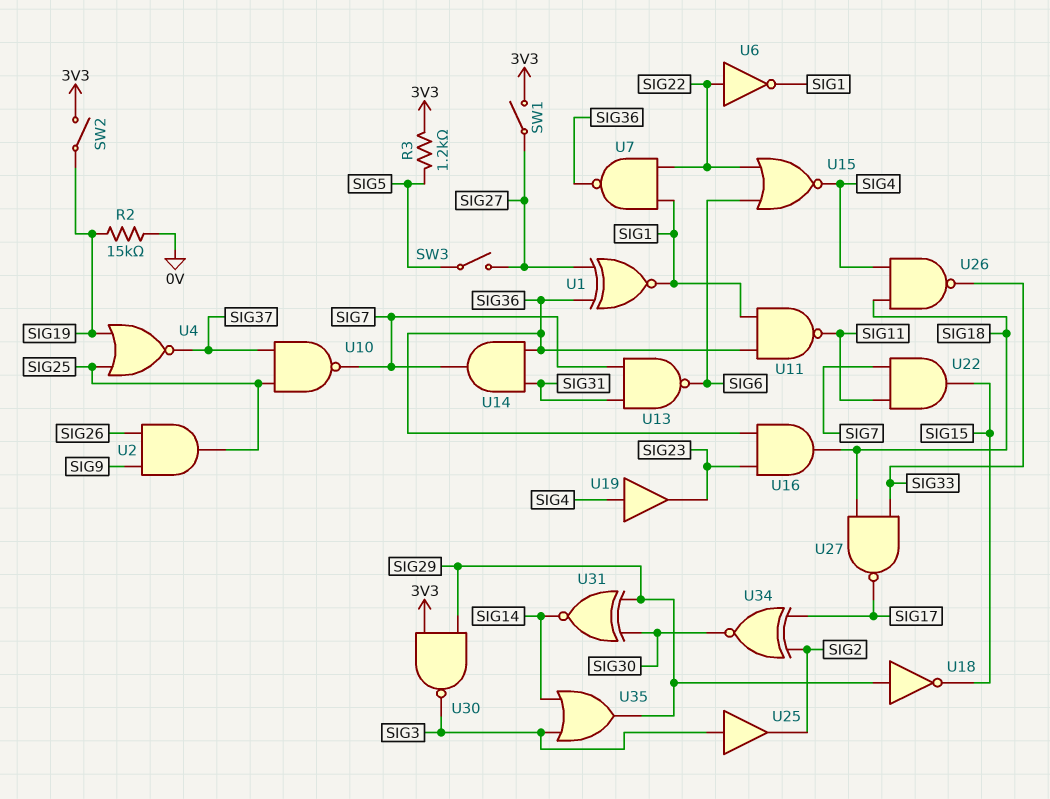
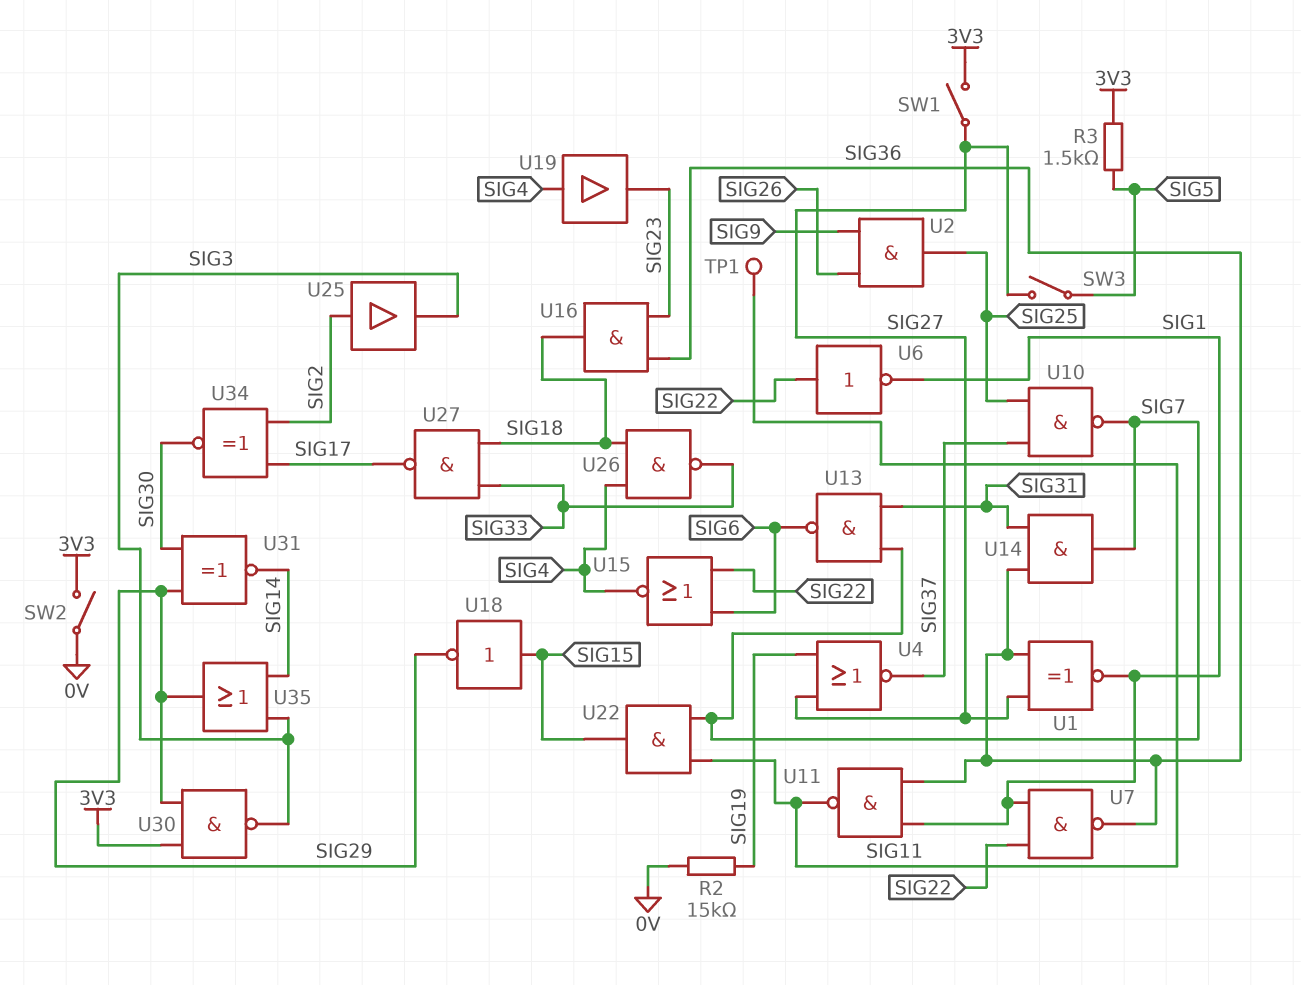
R3: 1.2k (3V3, SIG5) -> 1.5k (3V3, SIG5)
SW2: switch (3V3, SIG19) -> switch (0V, 3V3)
TP1: none -> test point (SIG11)
U4: NOR (in SIG19, in SIG25, out SIG37) -> NOR (in SIG19, in SIG27, out SIG37)
U18: NOT (in SIG29, out SIG15) -> NOT (in SIG15, out SIG29)
U25: buffer (in SIG3, out SIG2) -> buffer (in SIG2, out SIG3)

